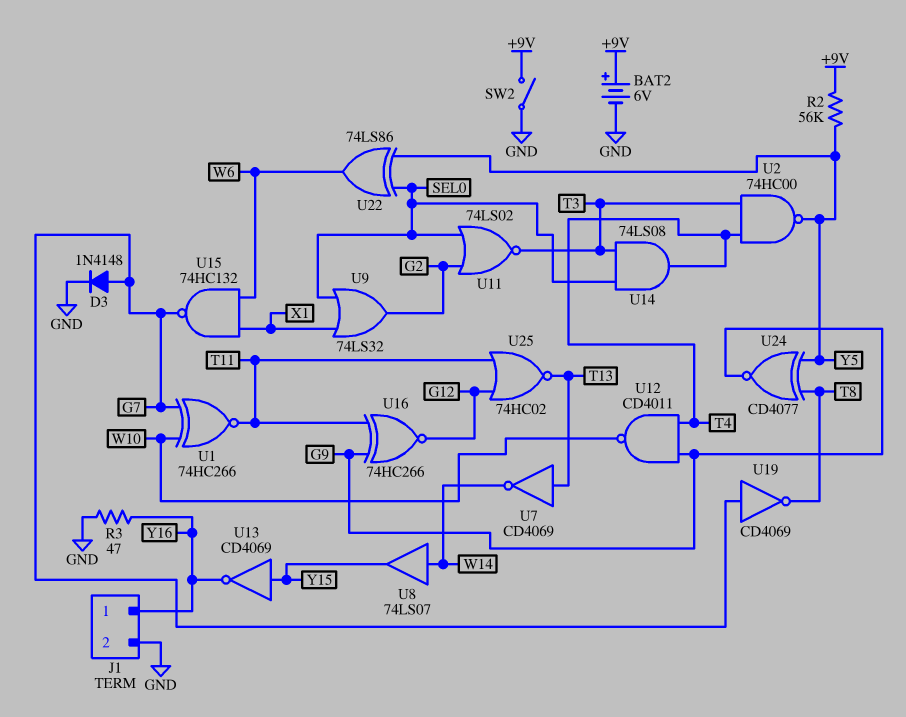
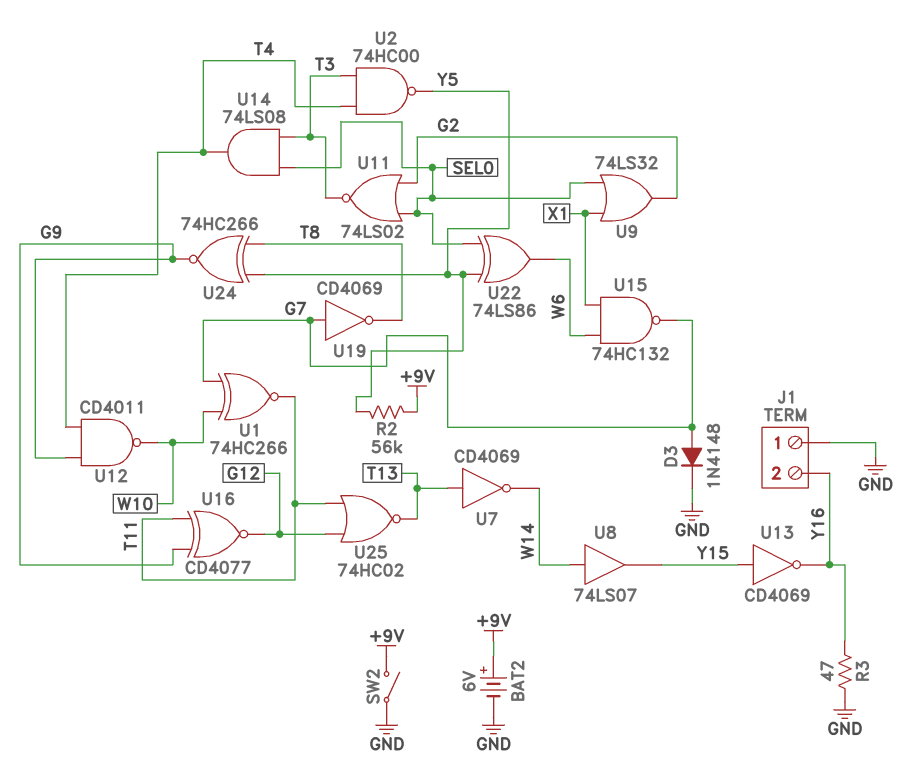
J1 pin 1: Y16 -> GND
J1 pin 2: GND -> Y16
U16: XNOR 74HC266 (in G9, in T11, out G12) -> XNOR CD4077 (in G9, in T11, out G12)
U24: XNOR CD4077 (in T8, in Y5, out G9) -> XNOR 74HC266 (in T8, in Y5, out G9)

